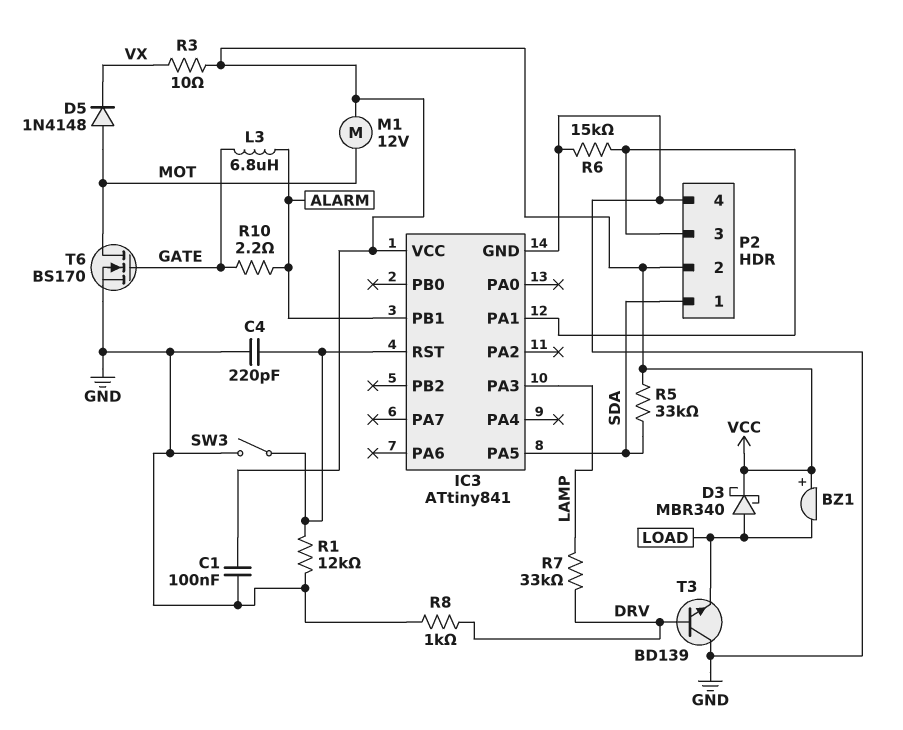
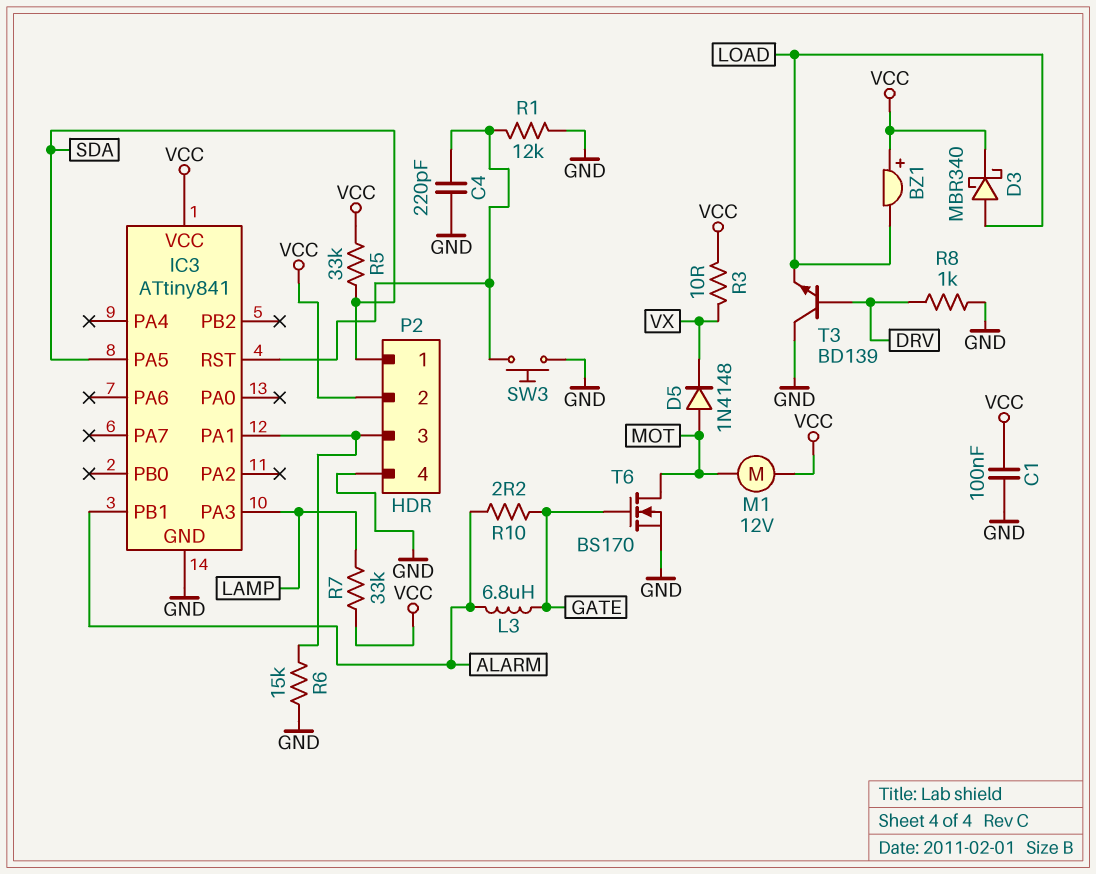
R7: 33k (DRV, LAMP) -> 33k (LAMP, VCC)
SW3: switch (GND, IC3/RST) -> button (GND, IC3/RST)

